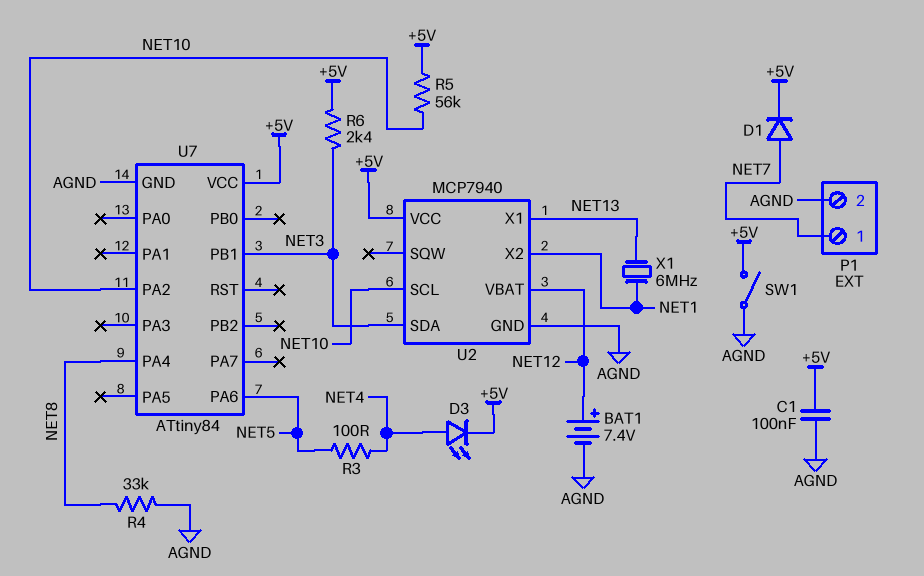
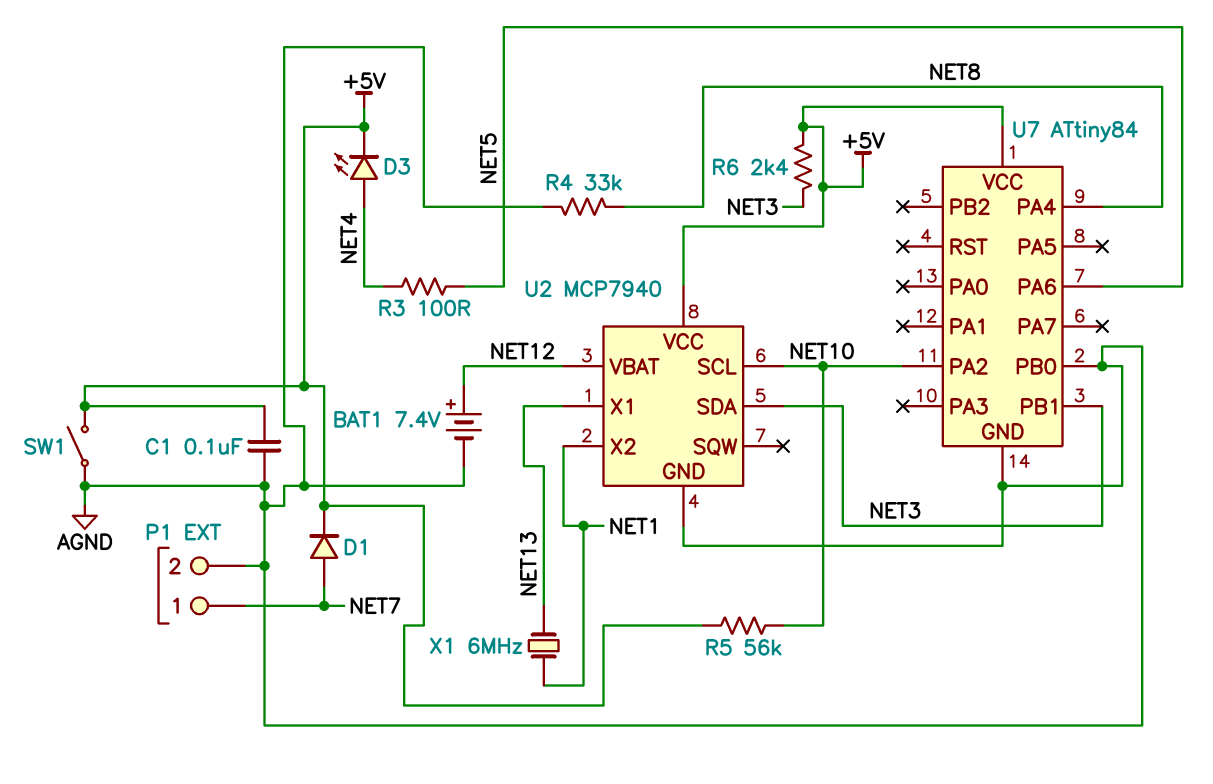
U7 pin PB0: none -> AGND

